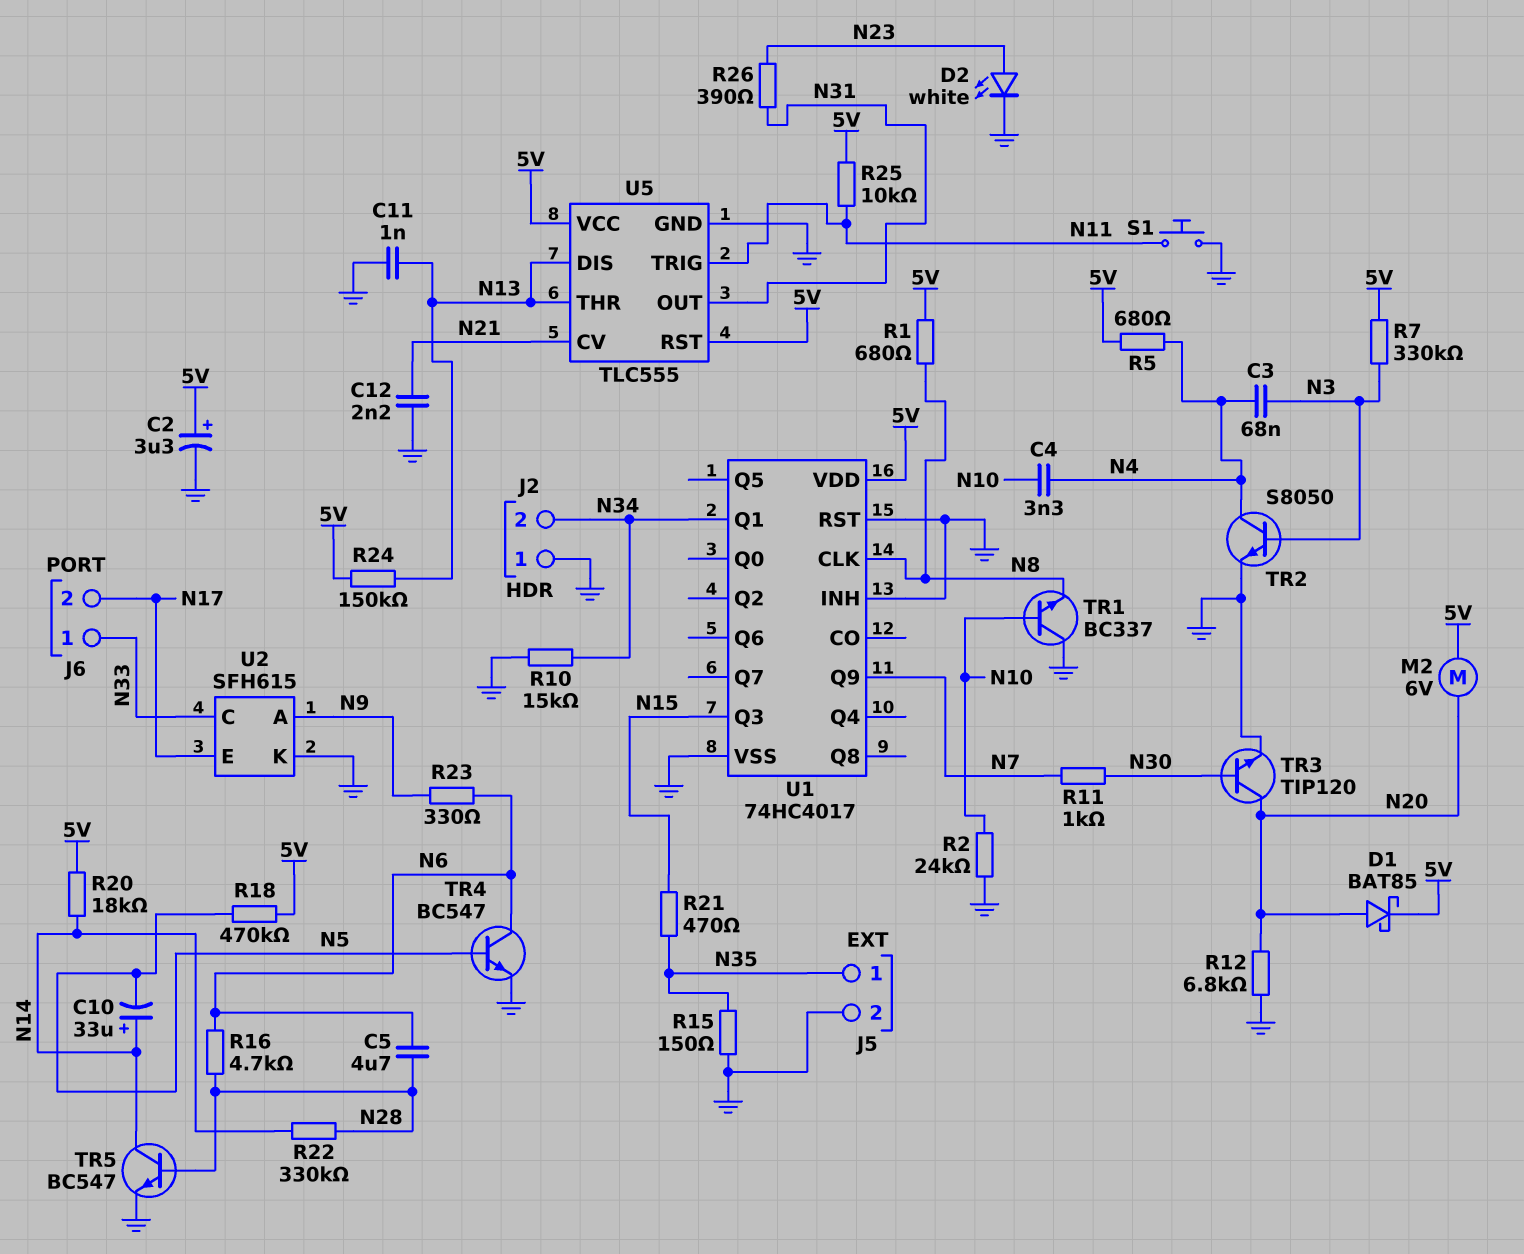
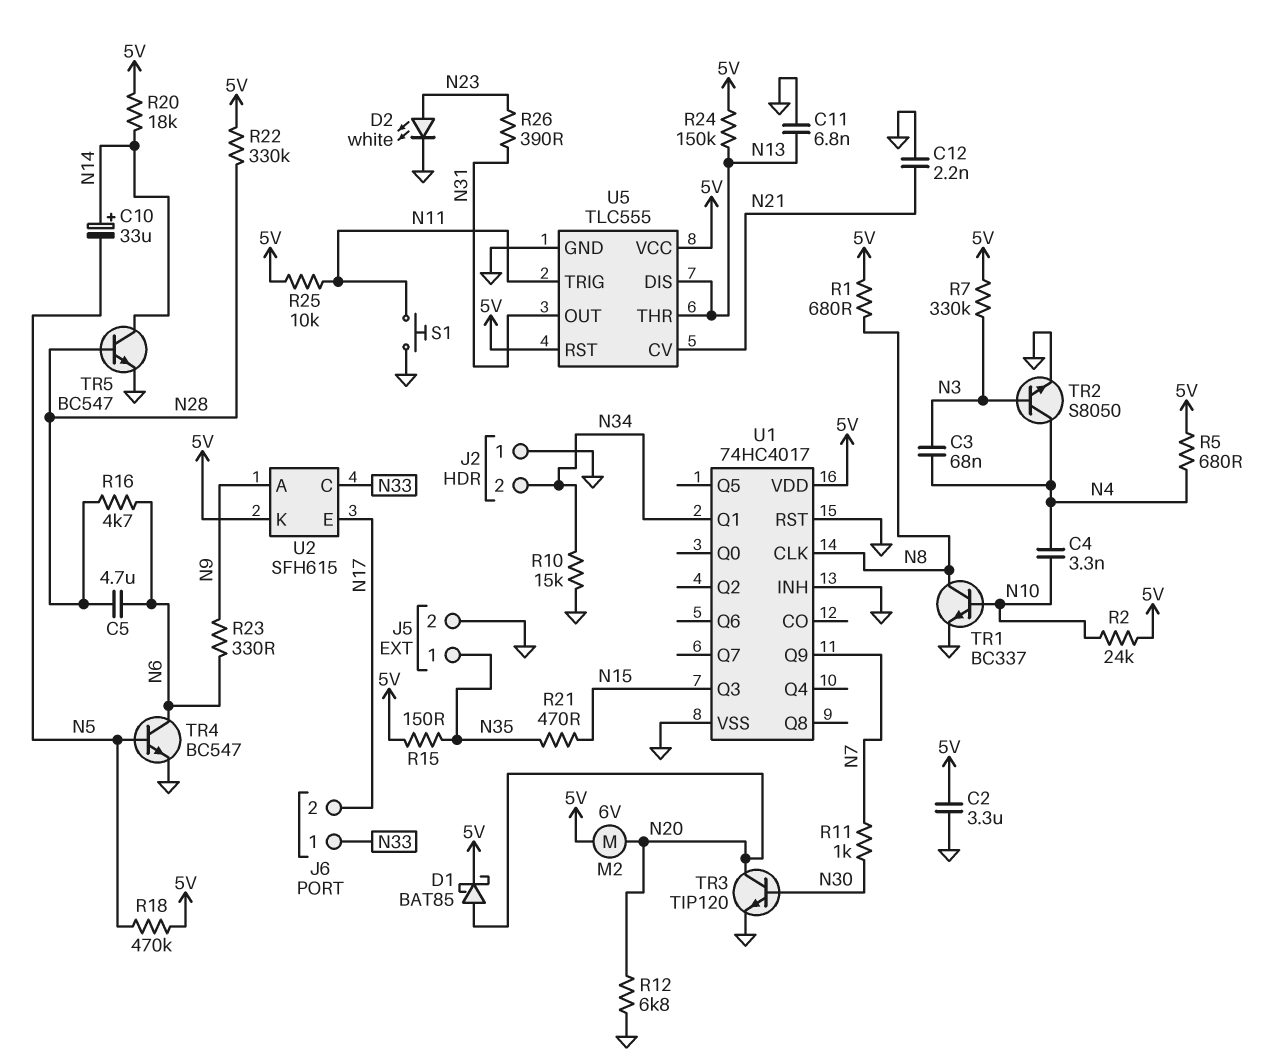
C2: 3.3uF (plus 5V, minus GND) -> 3.3uF (5V, GND)
C11: 1nF (GND, N13) -> 6.8nF (GND, N13)
R2: 24k (GND, N10) -> 24k (5V, N10)
R15: 150 (GND, N35) -> 150 (5V, N35)
R22: 330k (N14, N28) -> 330k (5V, N28)
TR1: NPN BC337 (B N10, C GND, E N8) -> NPN BC337 (B N10, C N8, E GND)
U2 pin K: GND -> 5V

